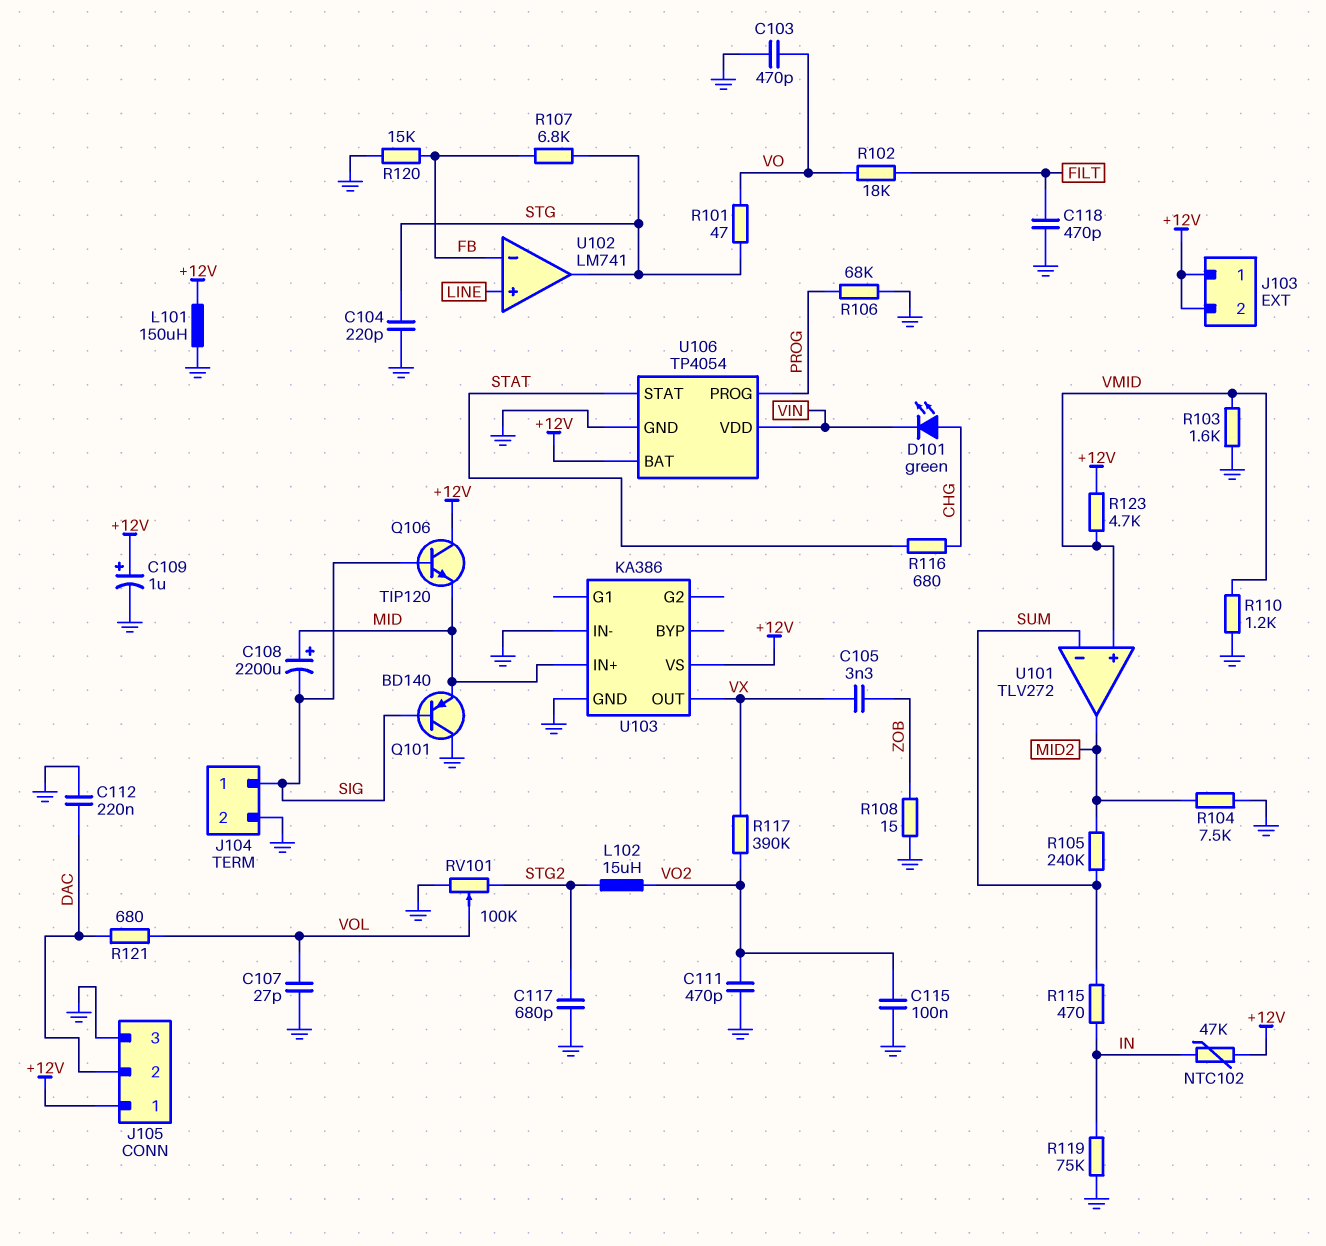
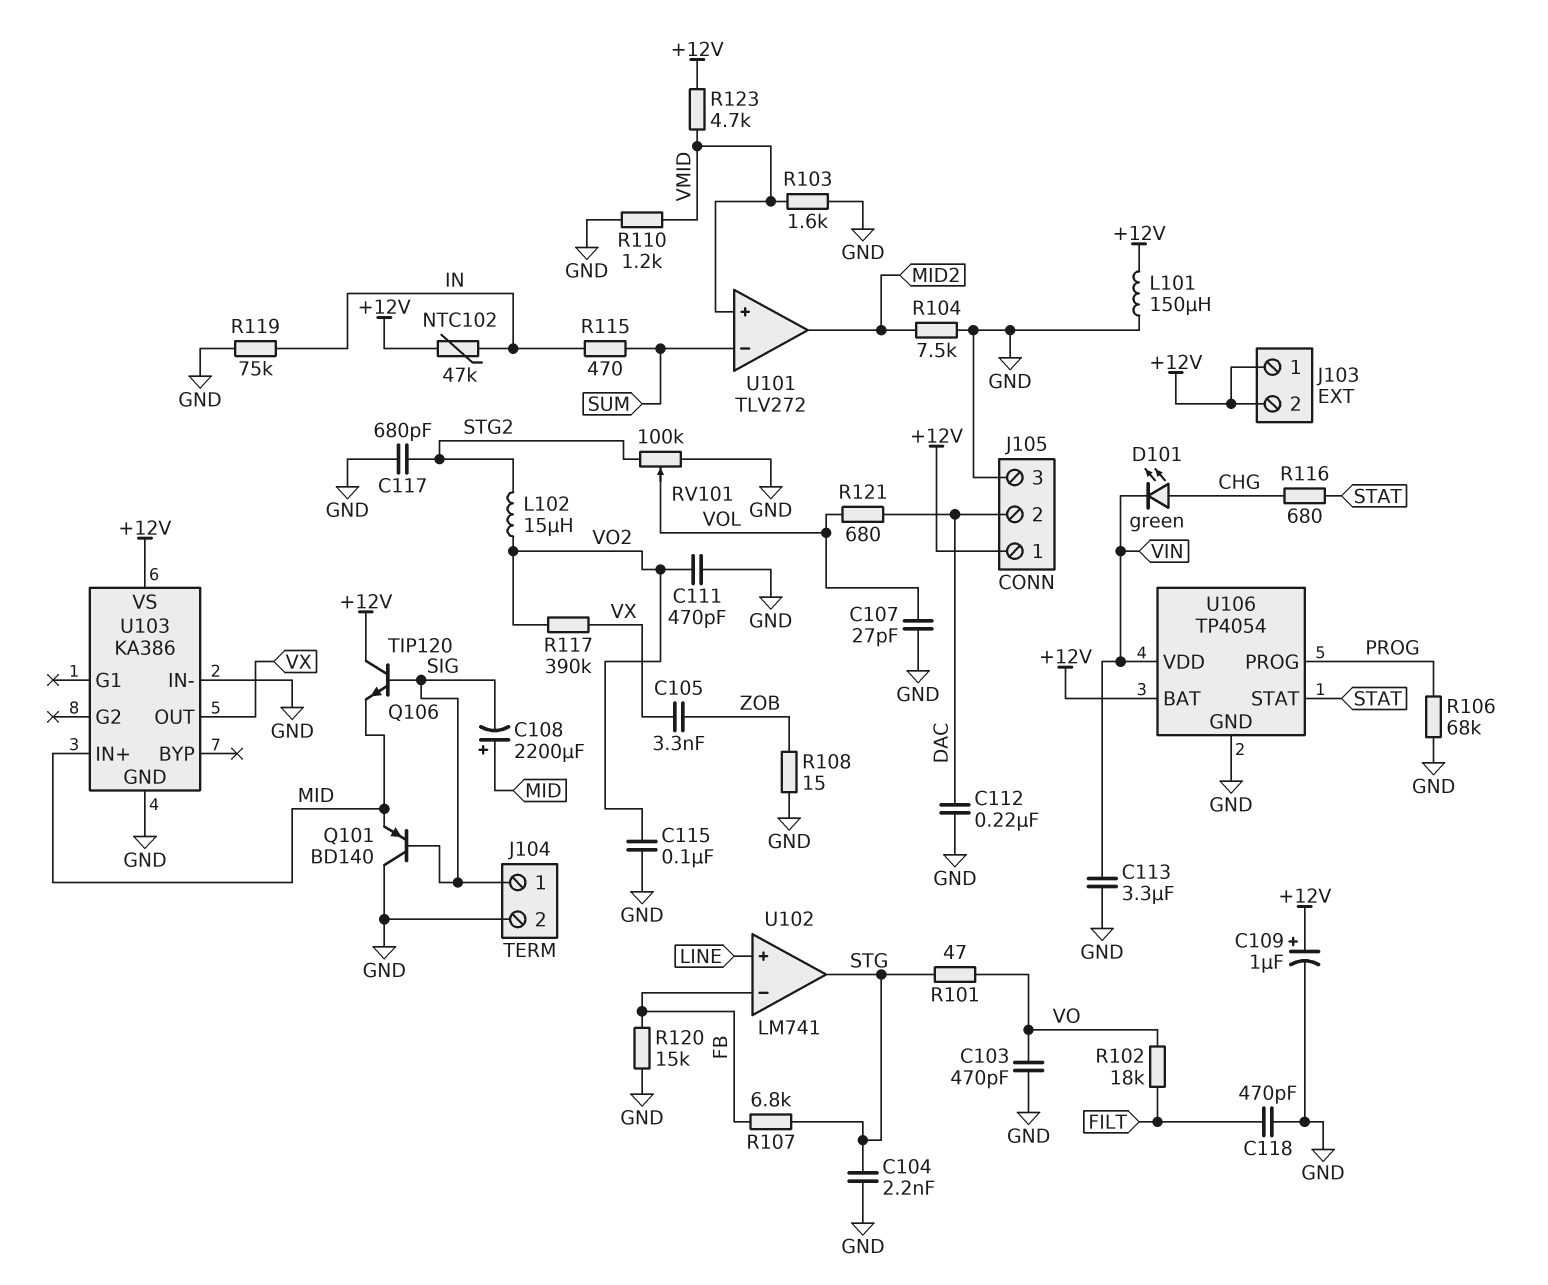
C104: 220pF (GND, STG) -> 2.2nF (GND, STG)
C113: none -> 3.3uF (GND, VIN)
R105: 240k (MID2, SUM) -> none

